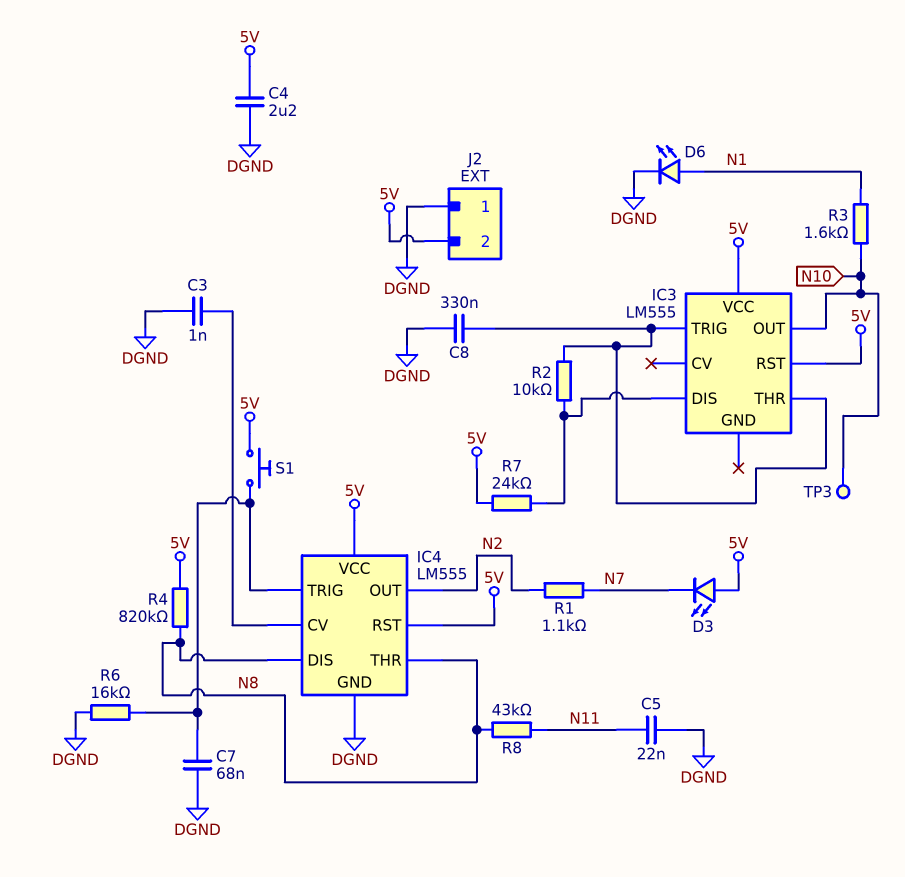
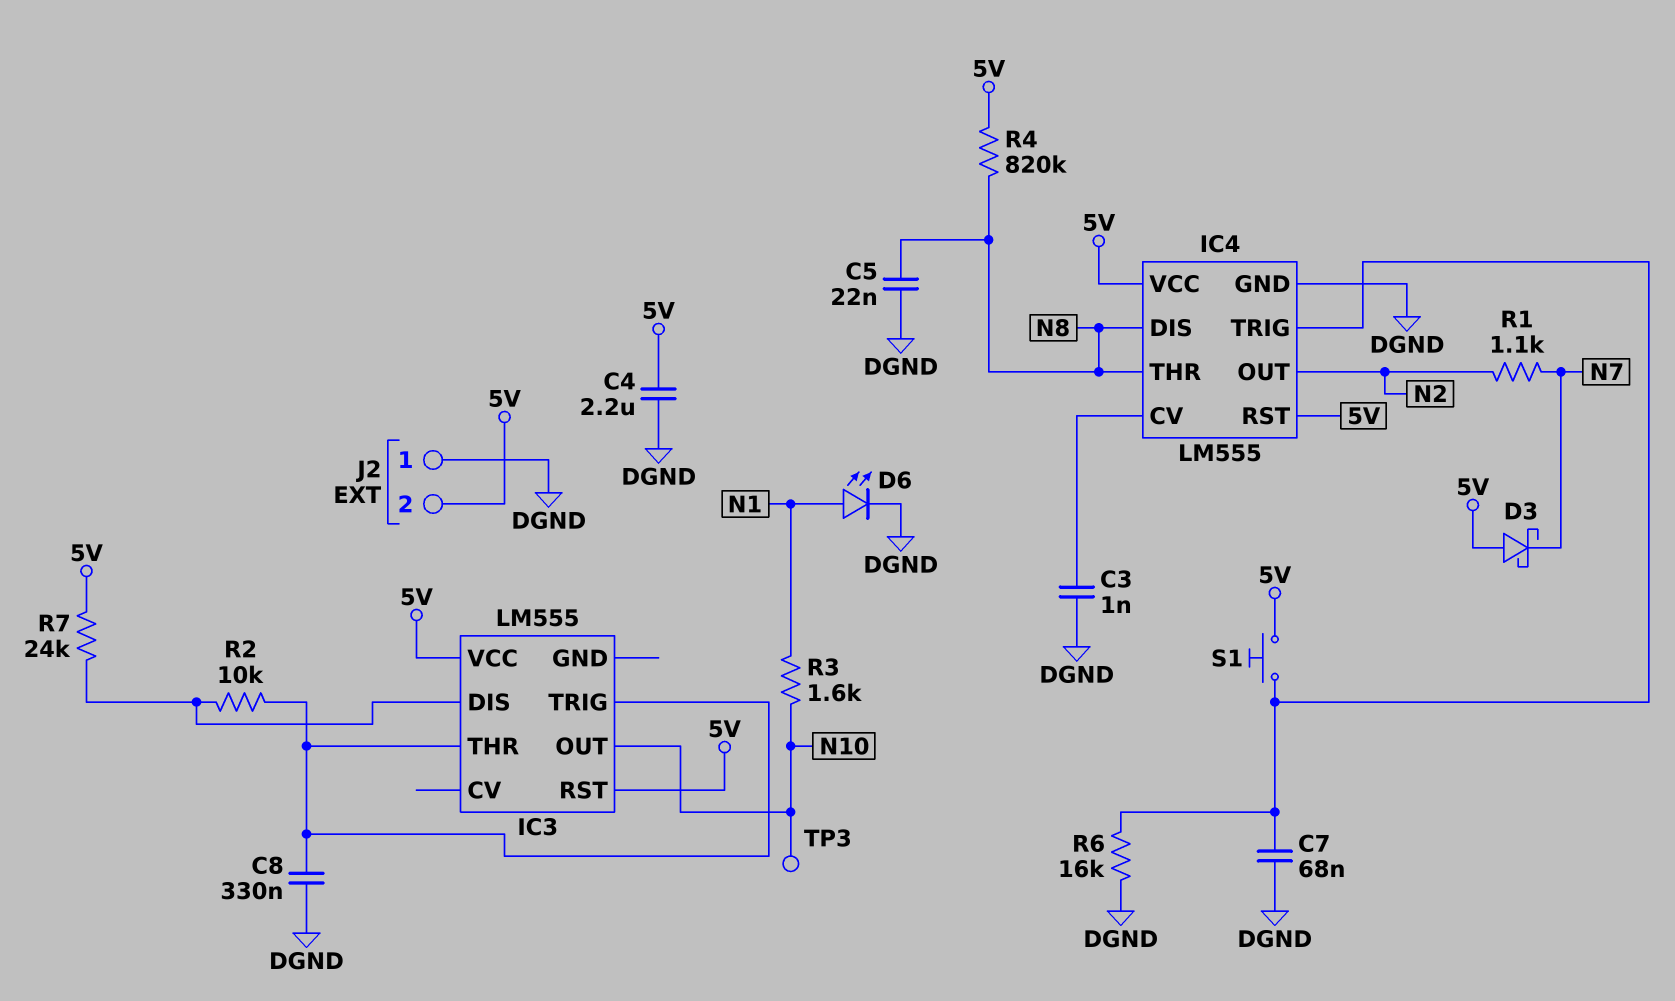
C5: 22nF (DGND, N11) -> 22nF (DGND, N8)
D3: LED (A 5V, K N7) -> schottky (A 5V, K N7)
R8: 43k (N8, N11) -> none

